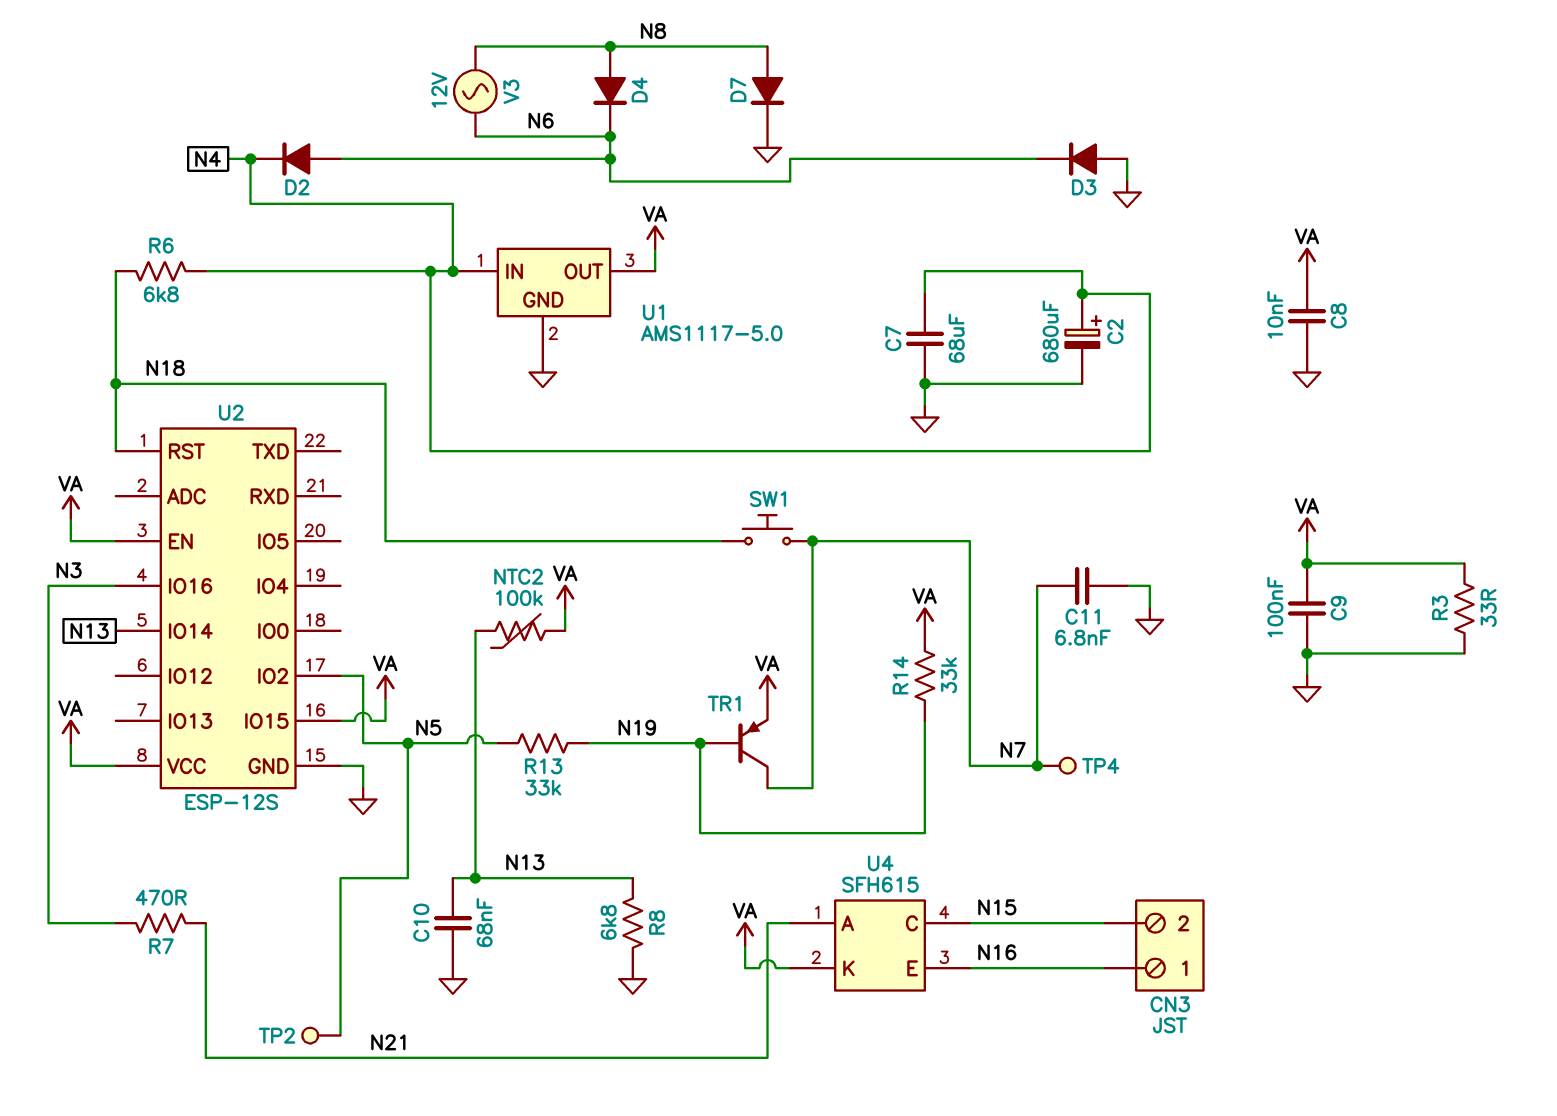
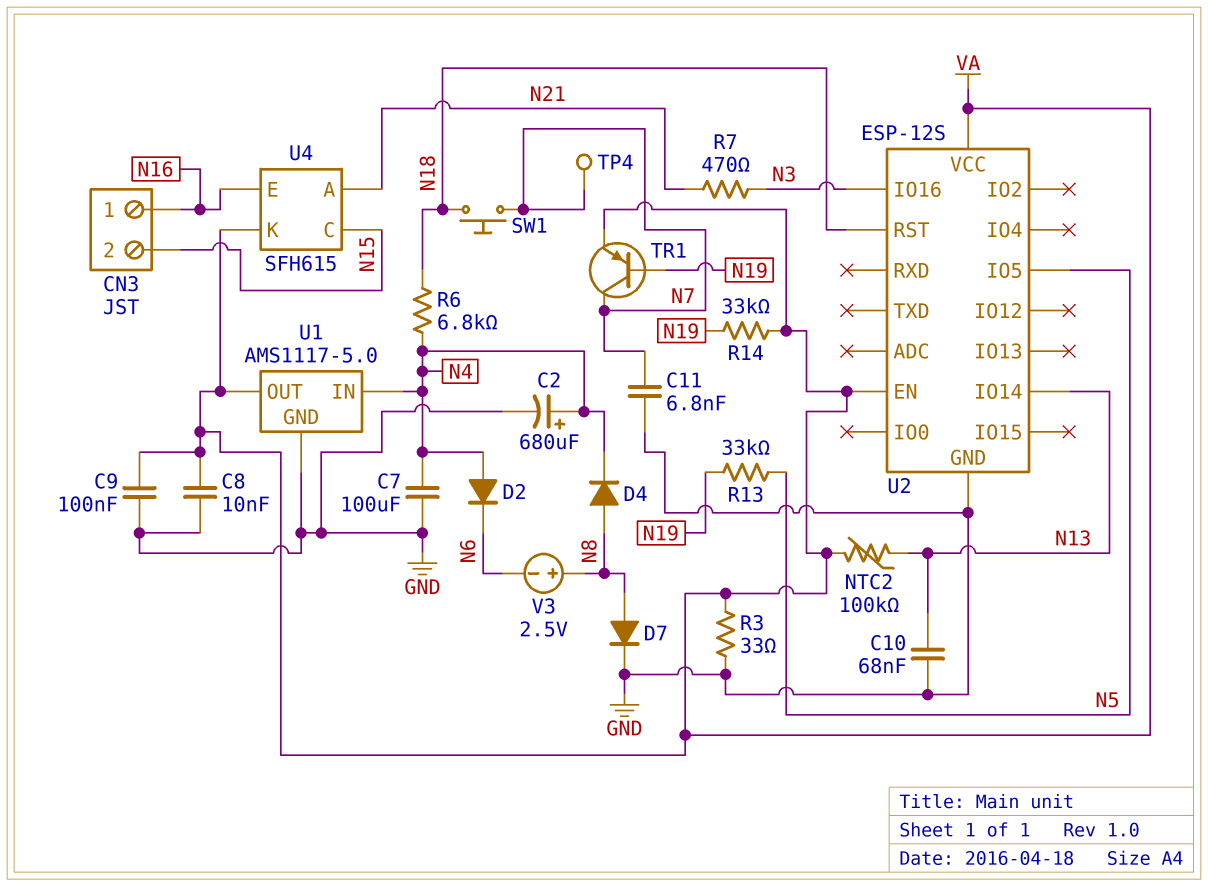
C7: 68uF (GND, N4) -> 100uF (GND, N4)
D2: diode (A N6, K N4) -> diode (A N4, K N6)
D3: diode (A GND, K N6) -> none
D4: diode (A N8, K N6) -> diode (A N8, K N4)
R8: 6.8k (GND, N13) -> none
TP2: test point (N5) -> none
U2 pin IO2: N5 -> none
U2 pin IO5: none -> N5
U2 pin IO15: VA -> none
V3: AC 12V (N6, N8) -> 2.5V (plus N8, minus N6)

